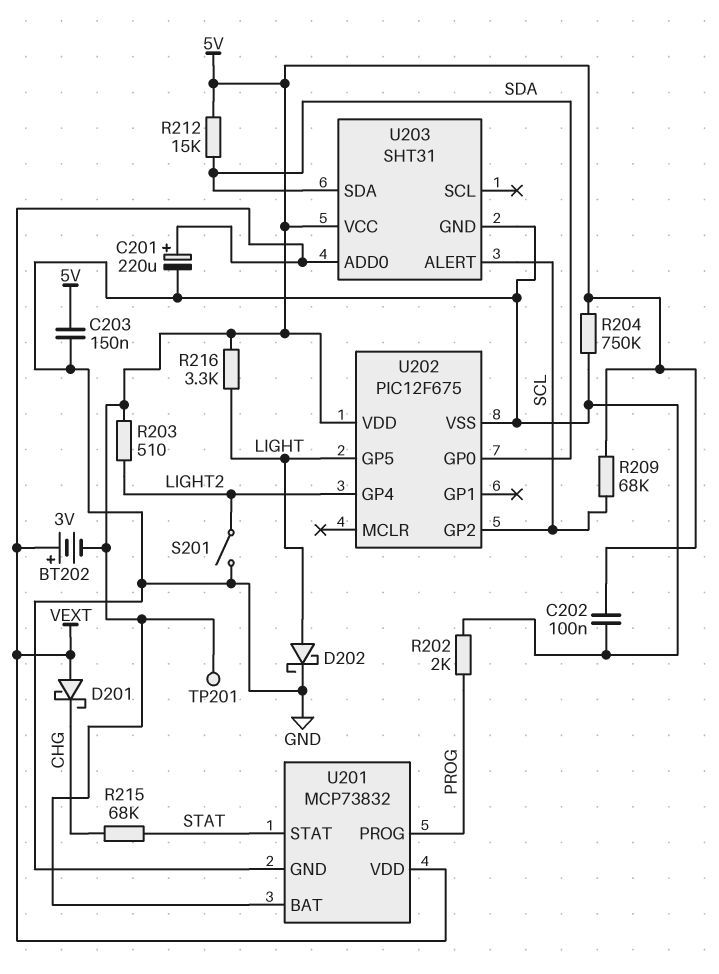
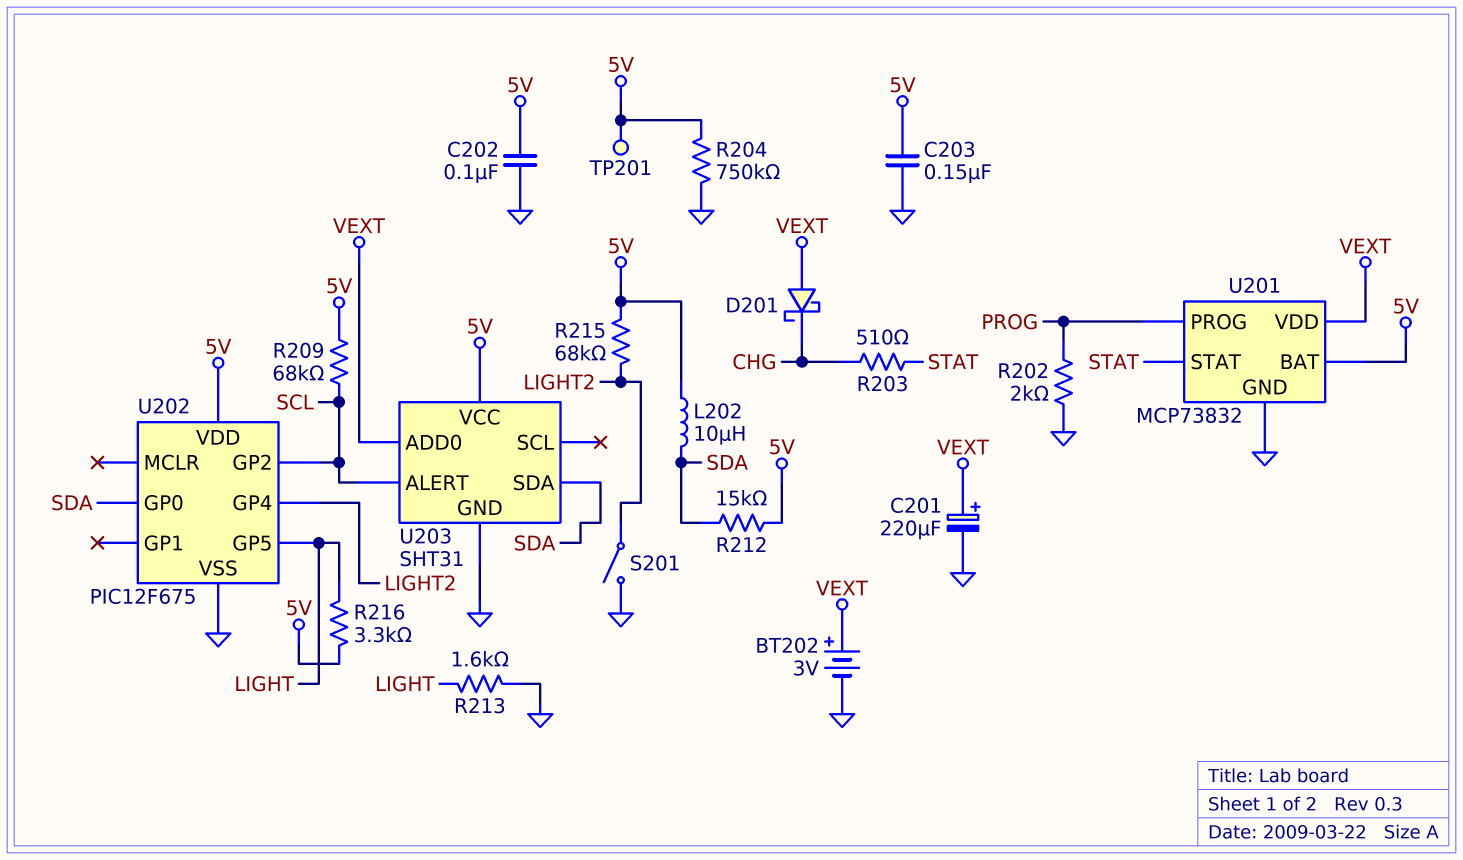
BT202: 3V (plus VEXT, minus 5V) -> 3V (plus VEXT, minus GND)
D202: schottky (A LIGHT, K GND) -> none
L202: none -> 10uH (5V, SDA)
R203: 510 (5V, LIGHT2) -> 510 (CHG, STAT)
R213: none -> 1.6k (GND, LIGHT)
R215: 68k (CHG, STAT) -> 68k (5V, LIGHT2)

